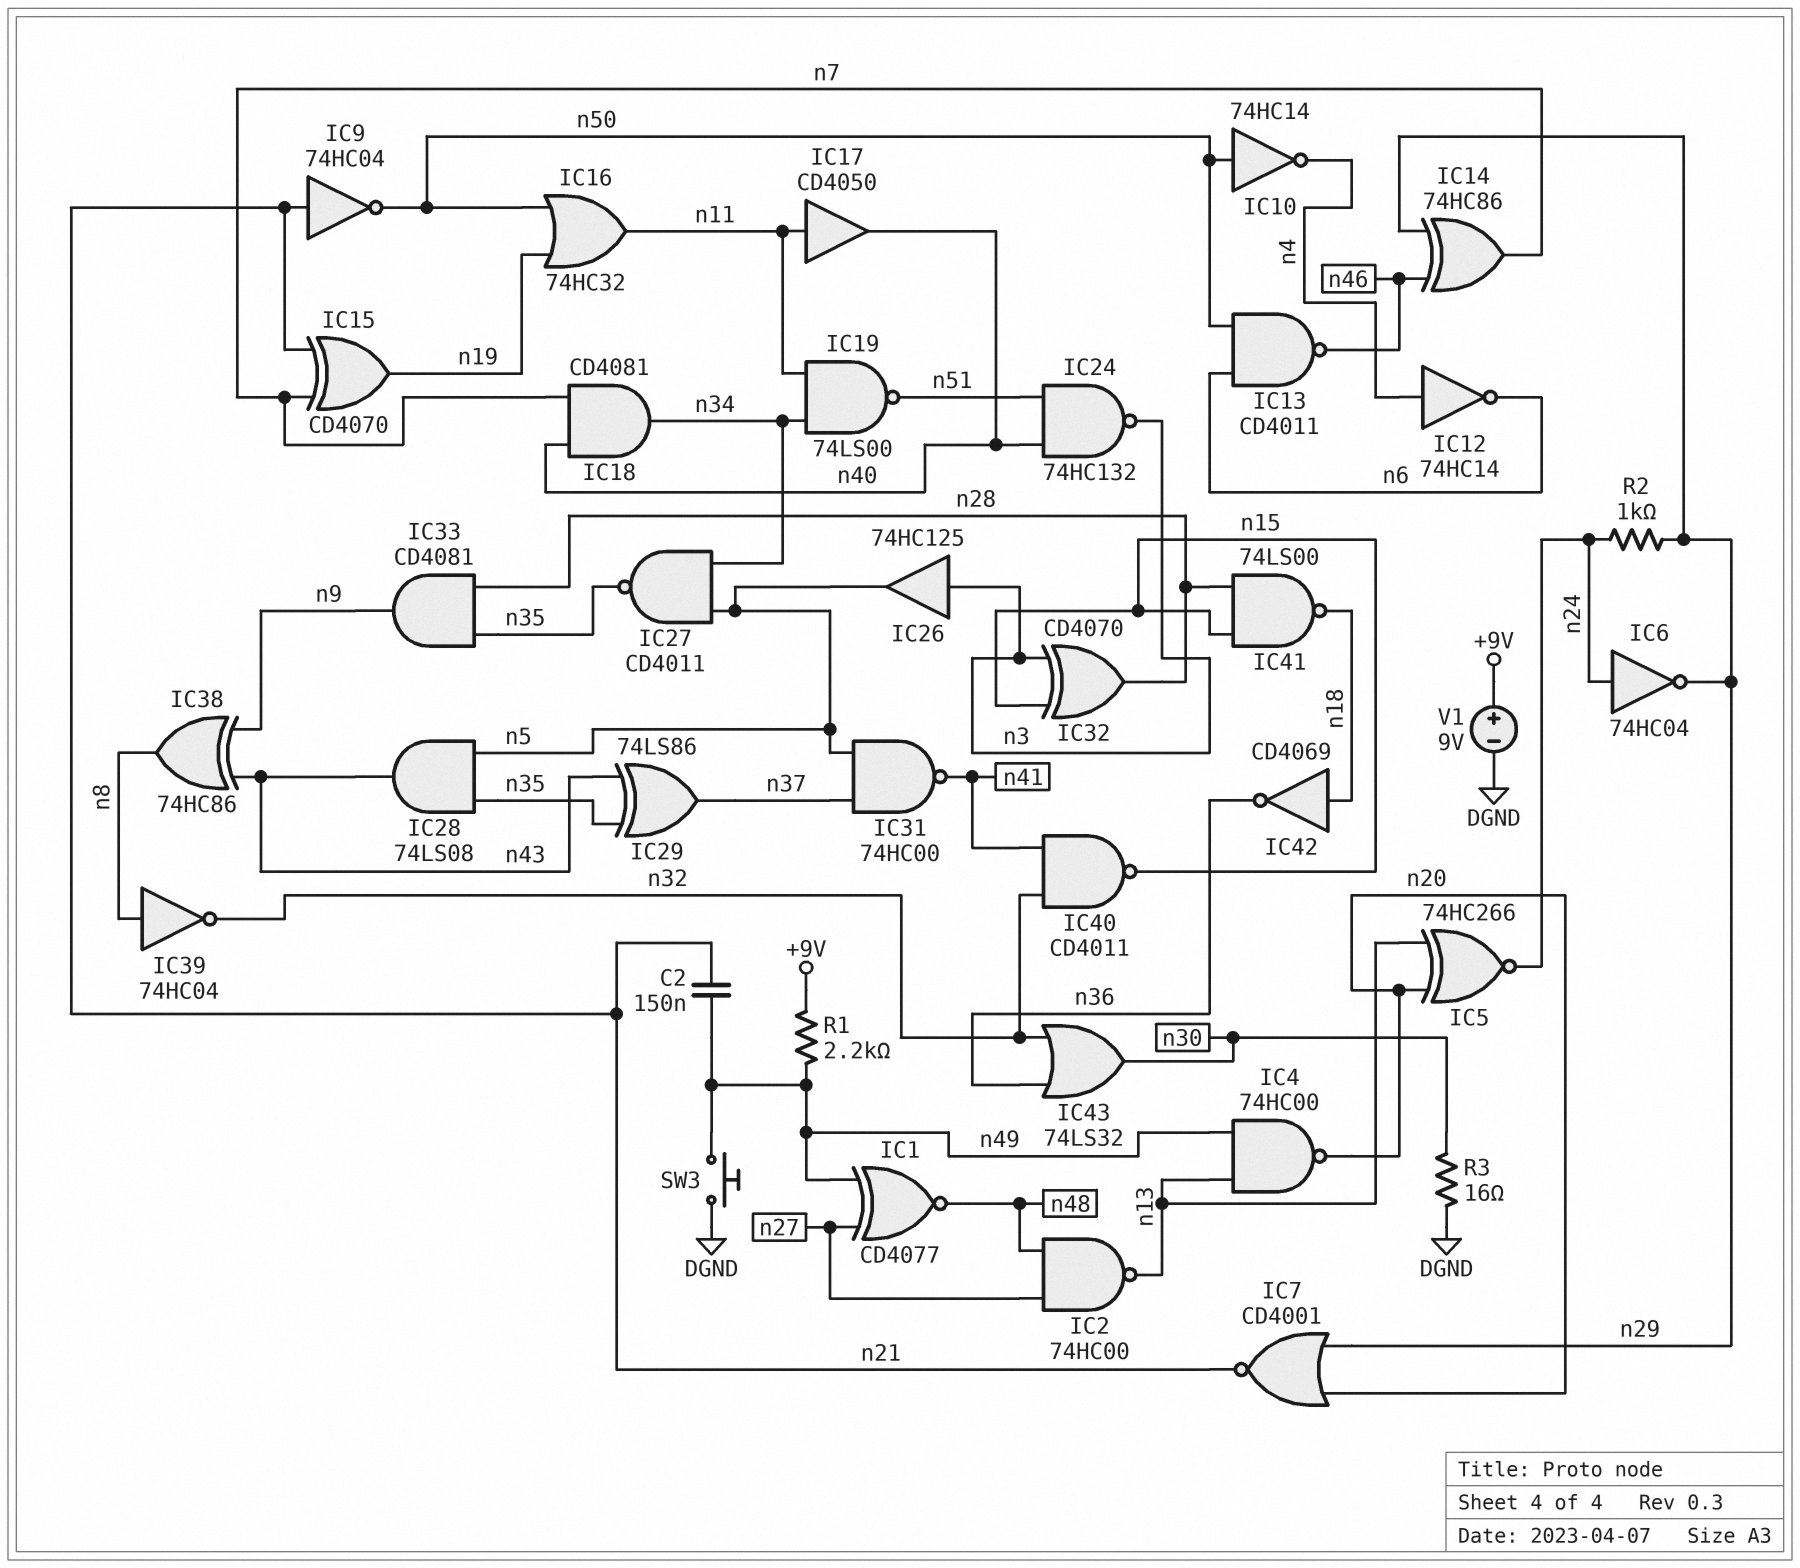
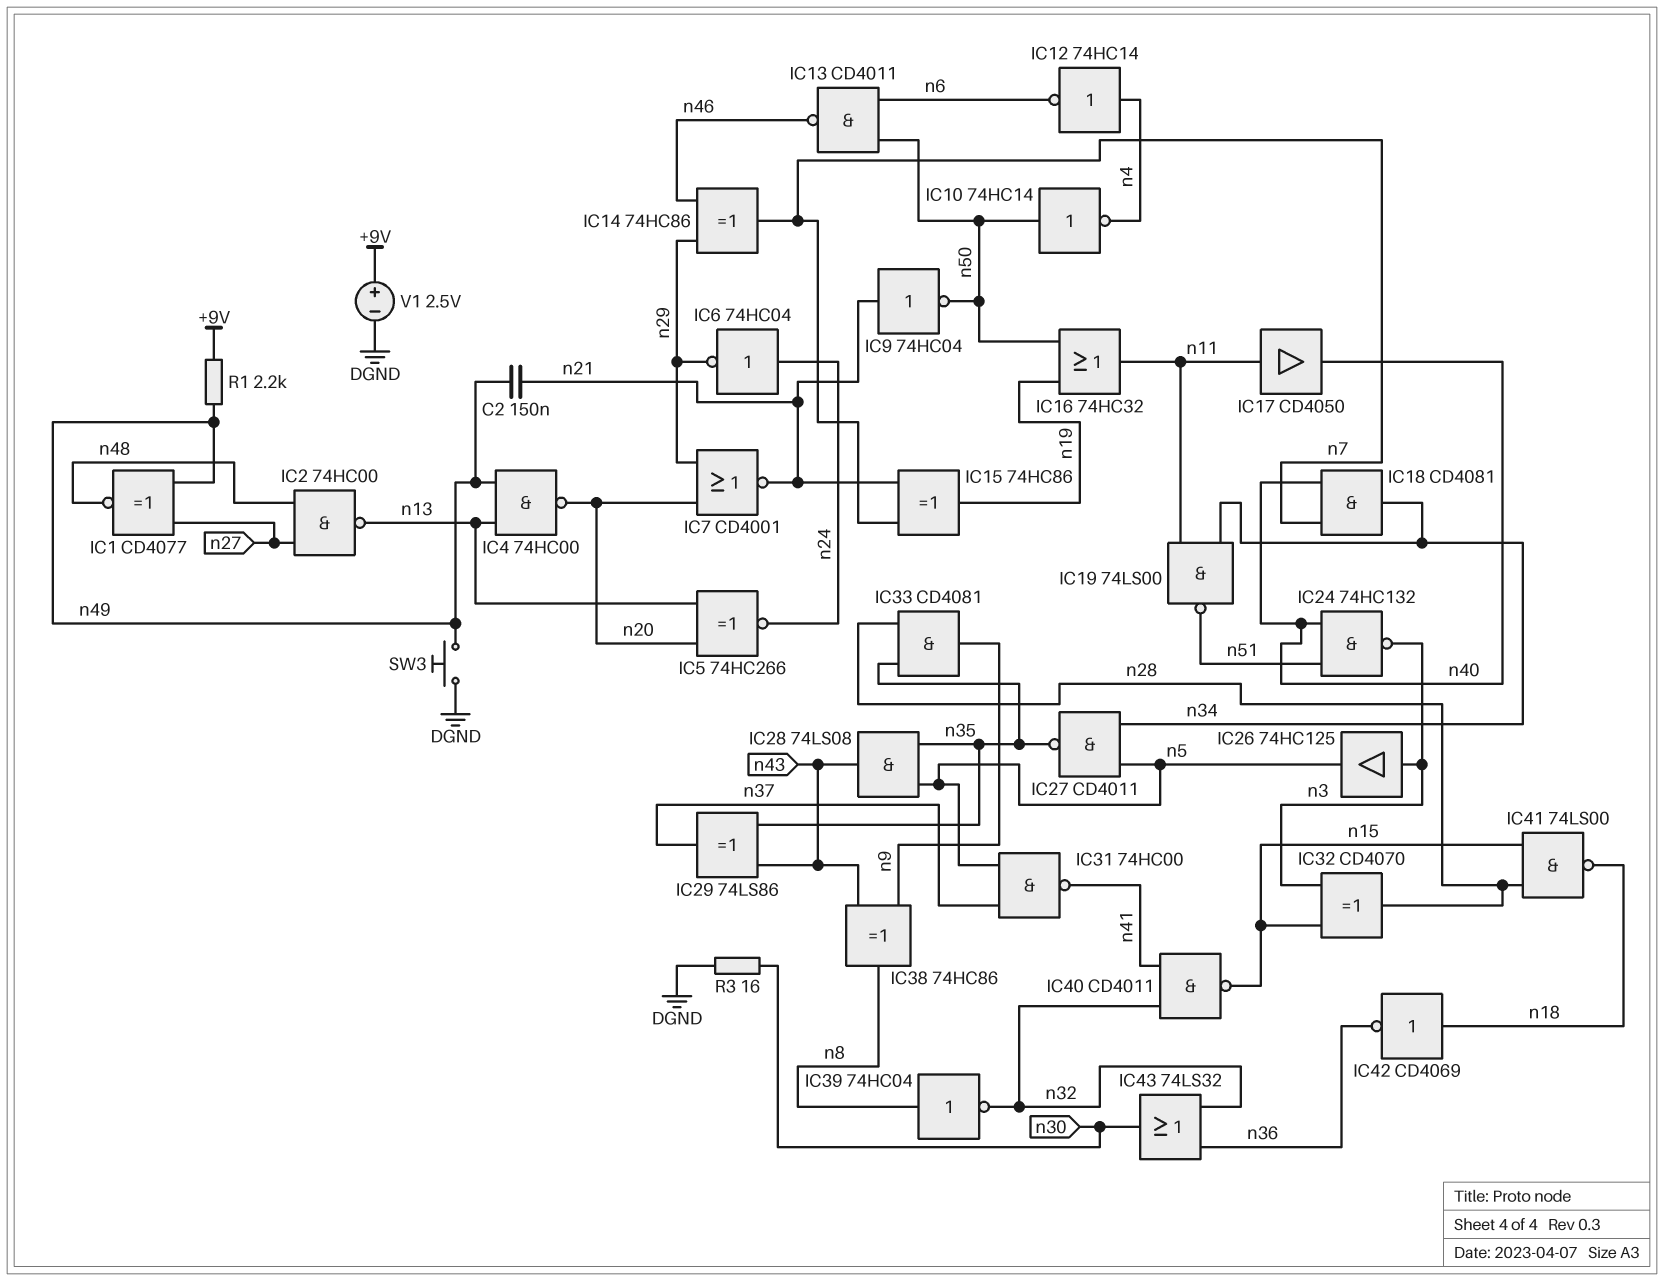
IC15: XOR CD4070 (in n7, in n21, out n19) -> XOR 74HC86 (in n7, in n21, out n19)
R2: 1k (n24, n29) -> none
V1: 9V (plus +9V, minus DGND) -> 2.5V (plus +9V, minus DGND)

